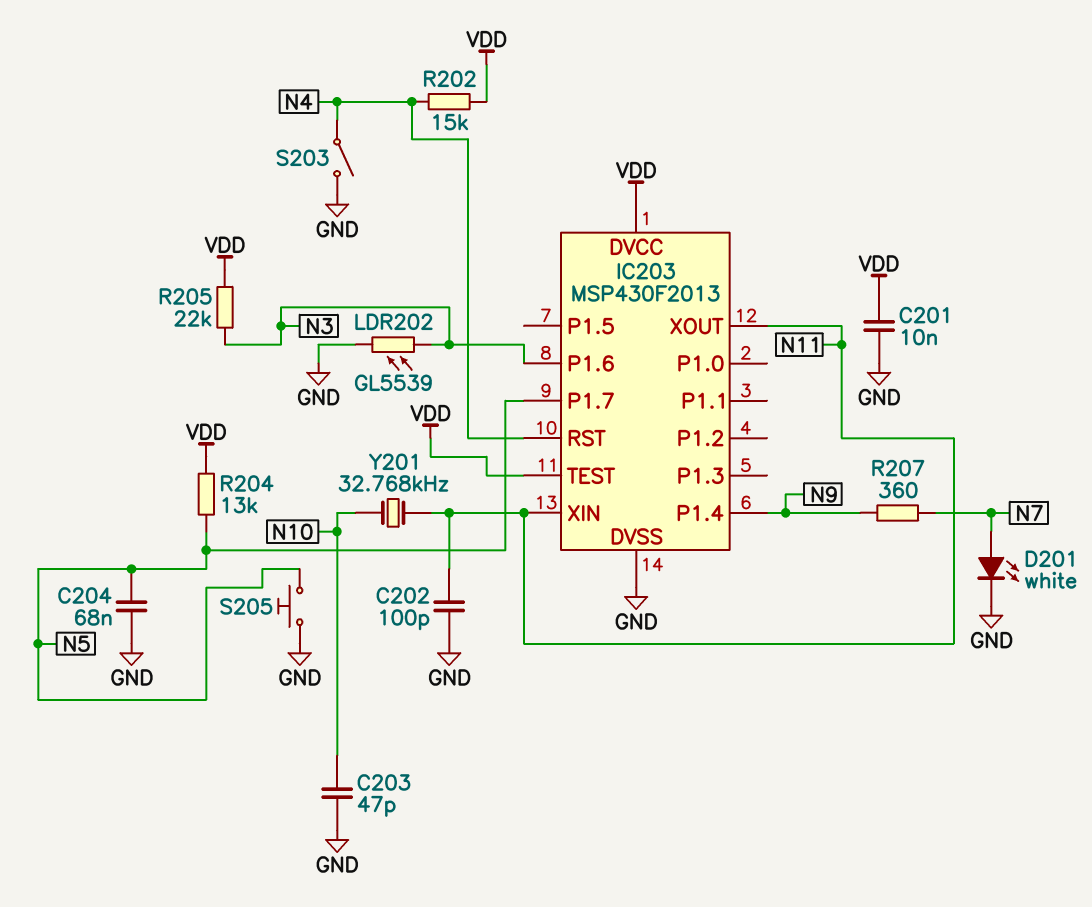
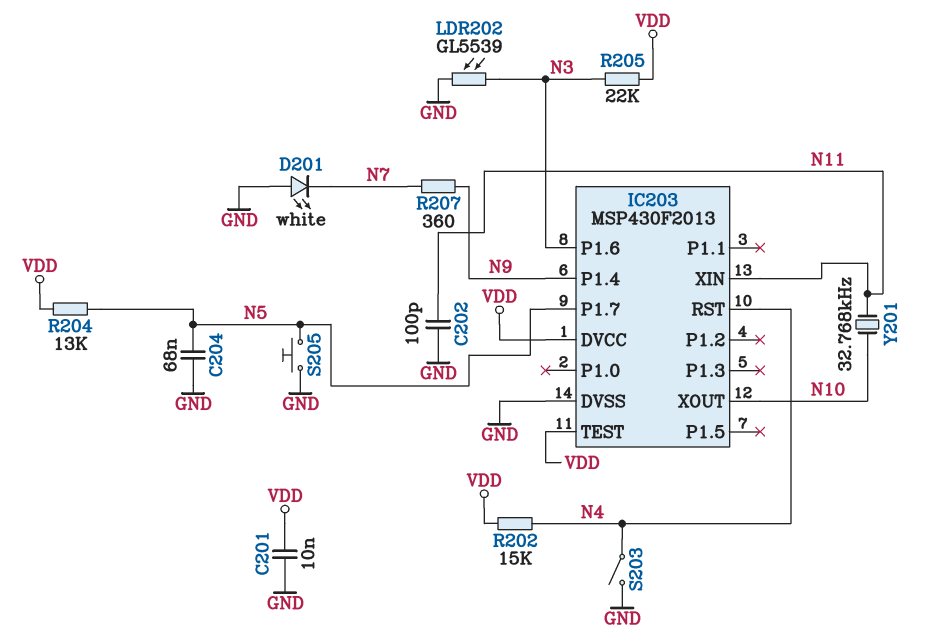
C203: 47pF (GND, N10) -> none
D201: LED white (A N7, K GND) -> LED white (A GND, K N7)
IC203 pin XOUT: N11 -> N10

